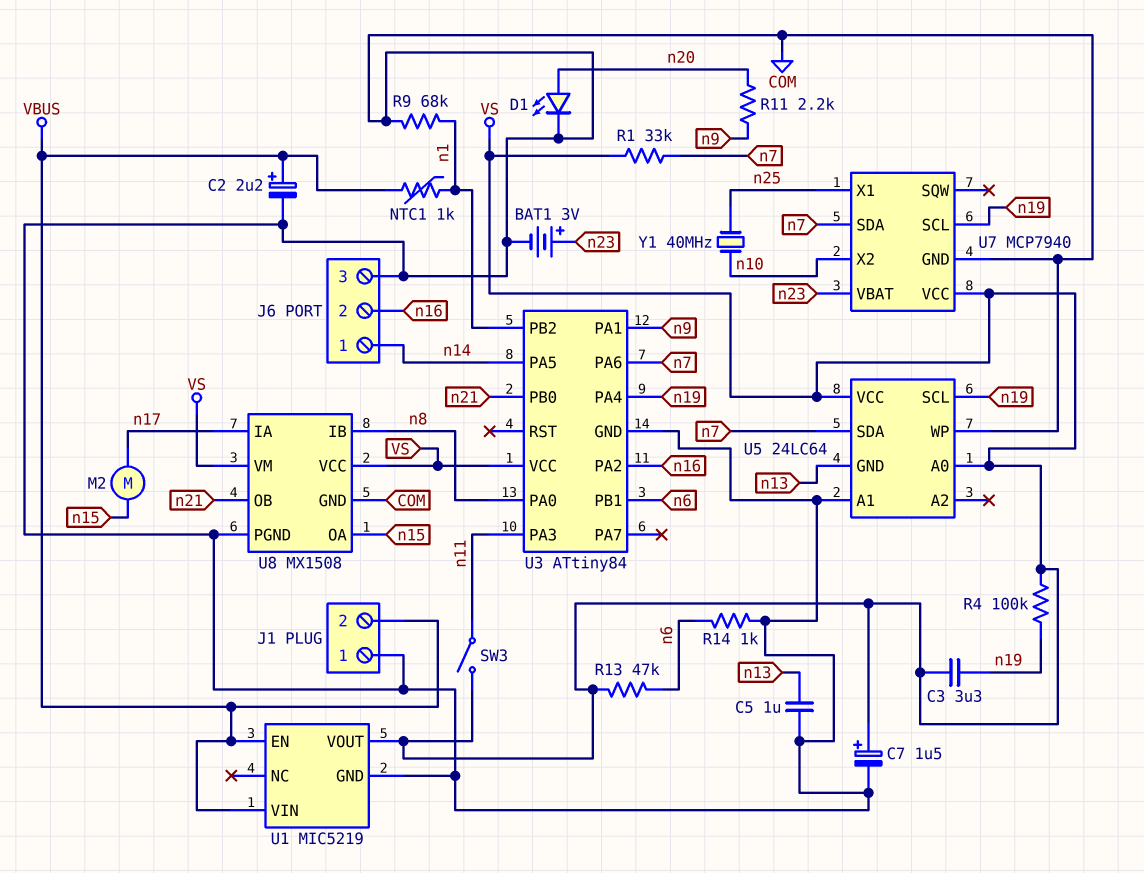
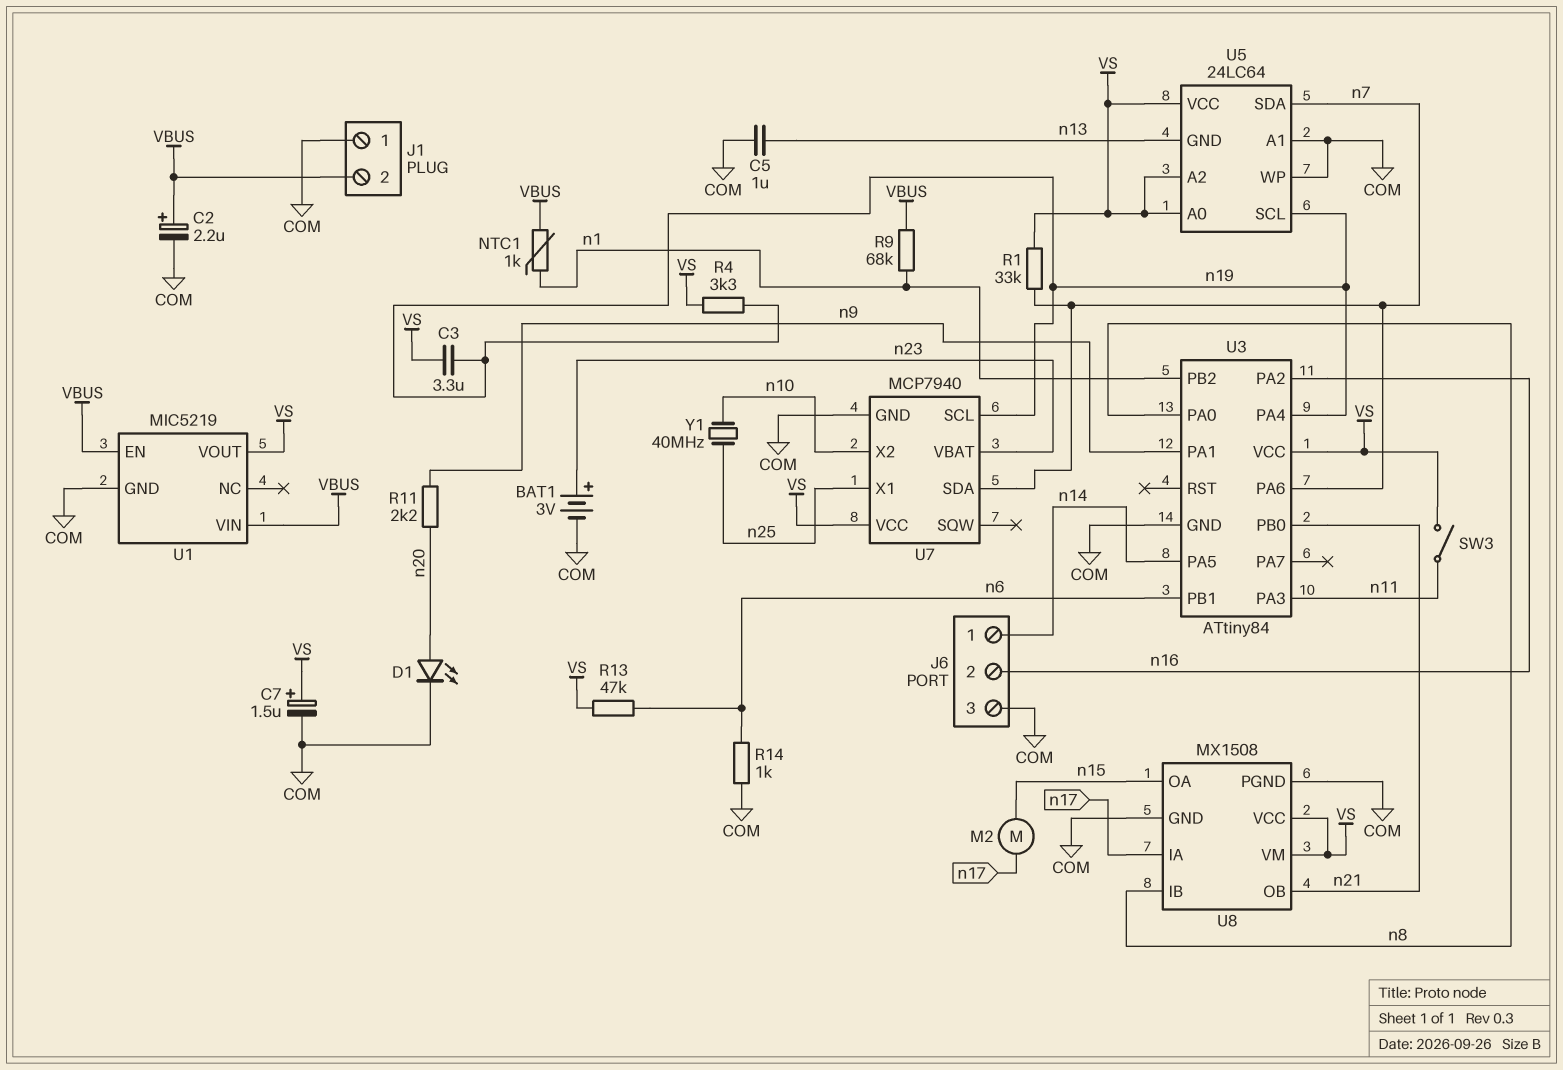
R4: 100k (VS, n19) -> 3.3k (VS, n19)
R9: 68k (COM, n1) -> 68k (VBUS, n1)
U5 pin A2: none -> VS

